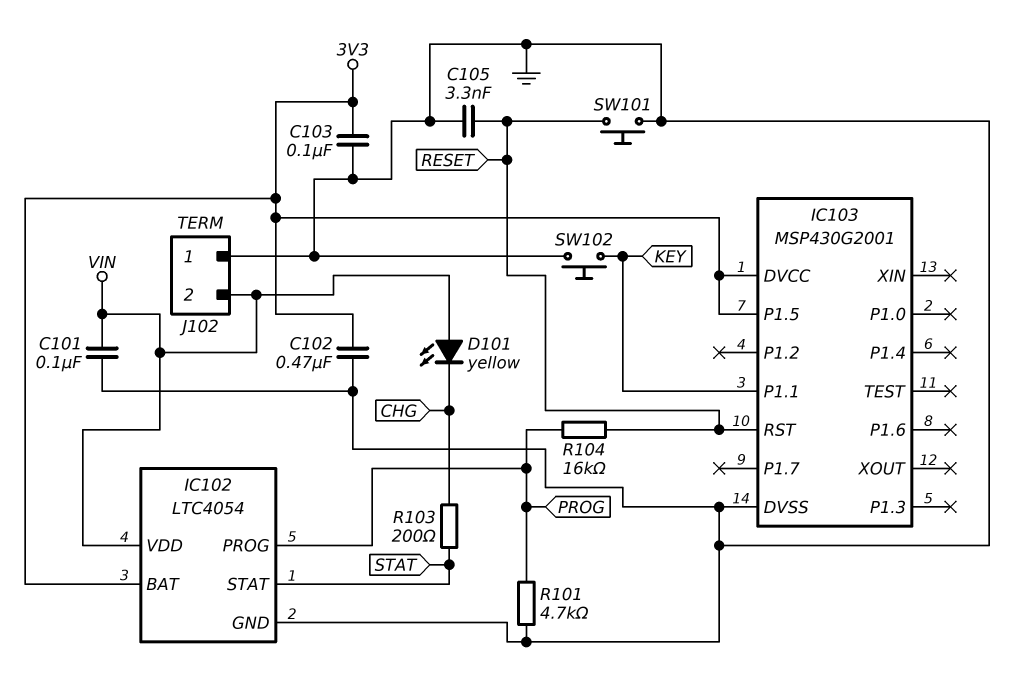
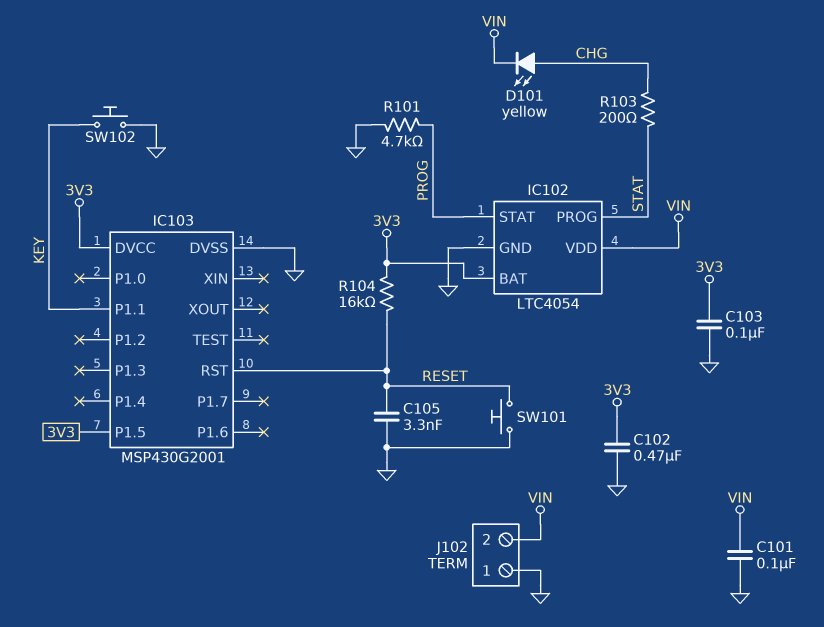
D101: LED yellow (A VIN, K CHG) -> LED yellow (A CHG, K VIN)
IC102 pin PROG: PROG -> STAT
IC102 pin STAT: STAT -> PROG
R104: 16k (PROG, RESET) -> 16k (3V3, RESET)

